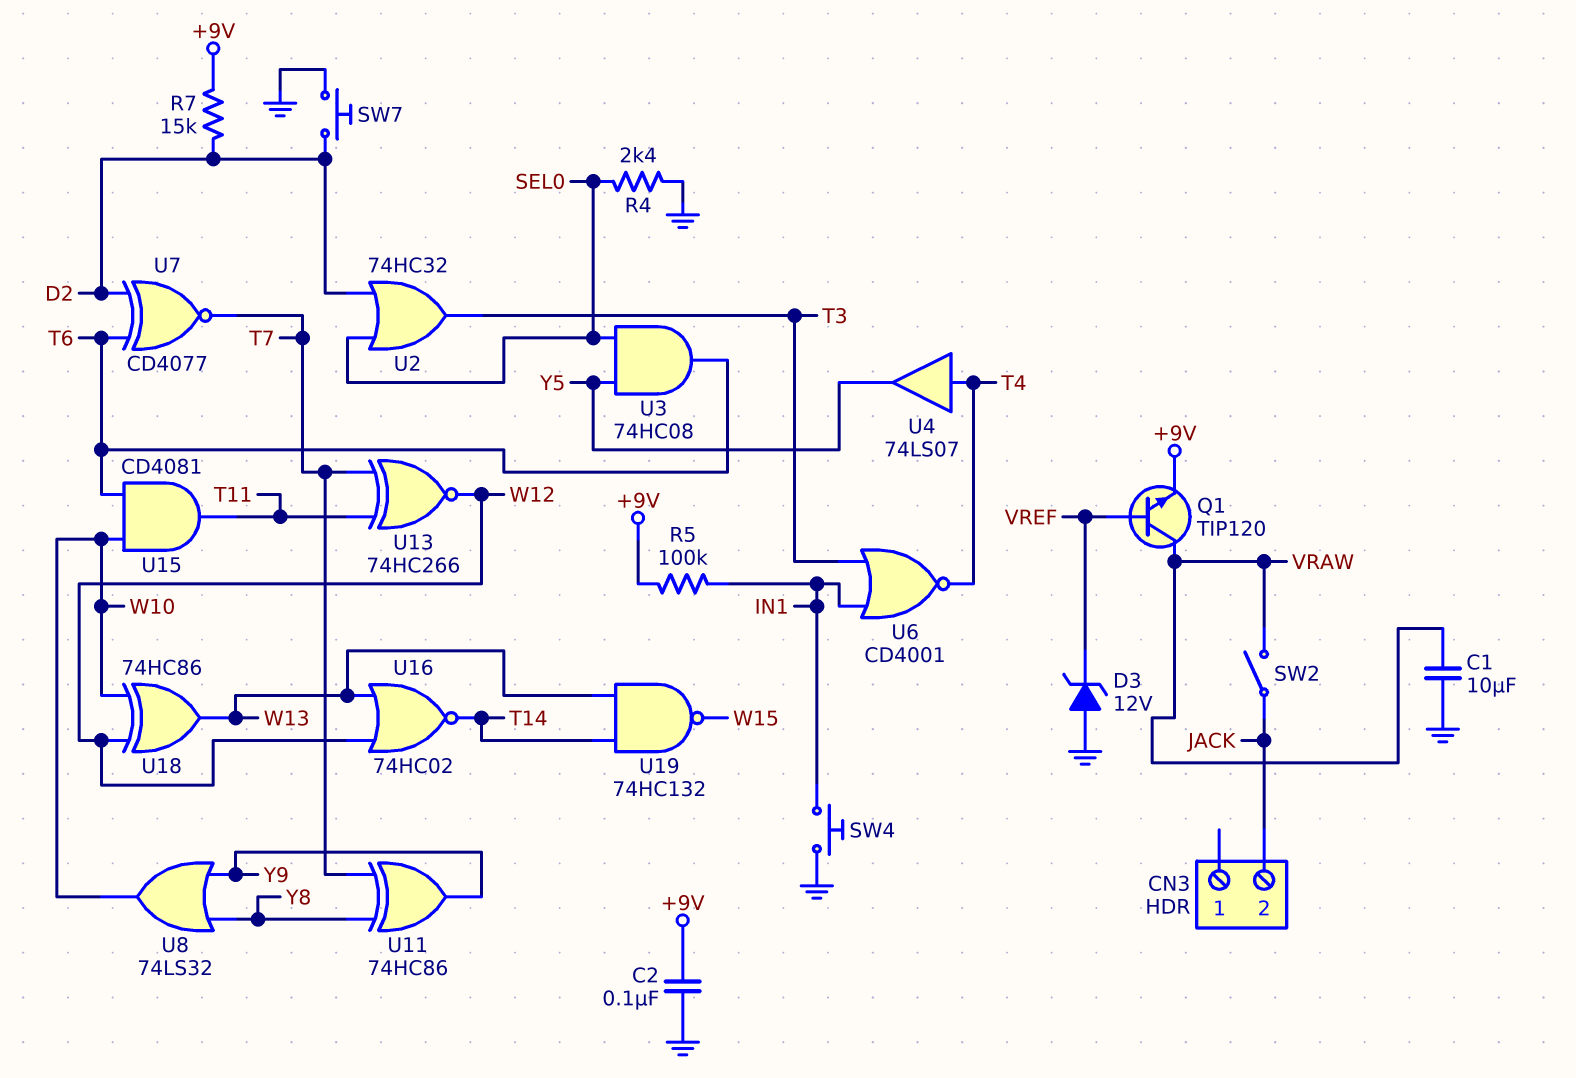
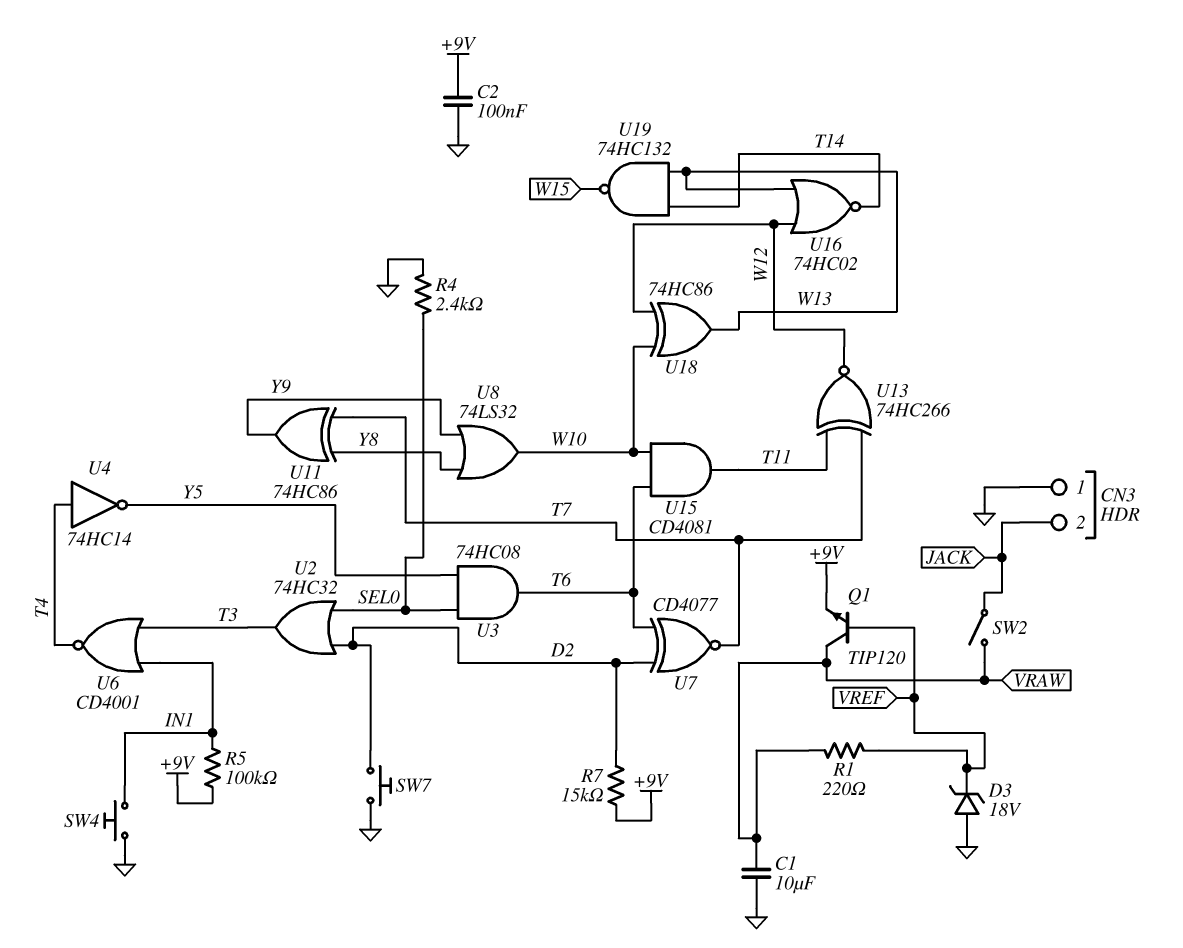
CN3 pin 1: none -> GND
D3: zener 12V (A GND, K VREF) -> zener 18V (A GND, K VREF)
R1: none -> 220 (VRAW, VREF)
U4: buffer 74LS07 (in T4, out Y5) -> NOT 74HC14 (in T4, out Y5)

